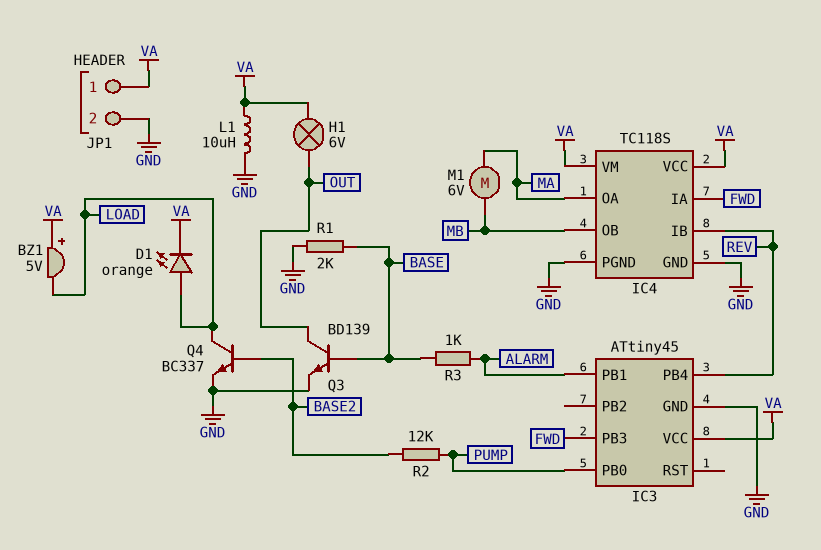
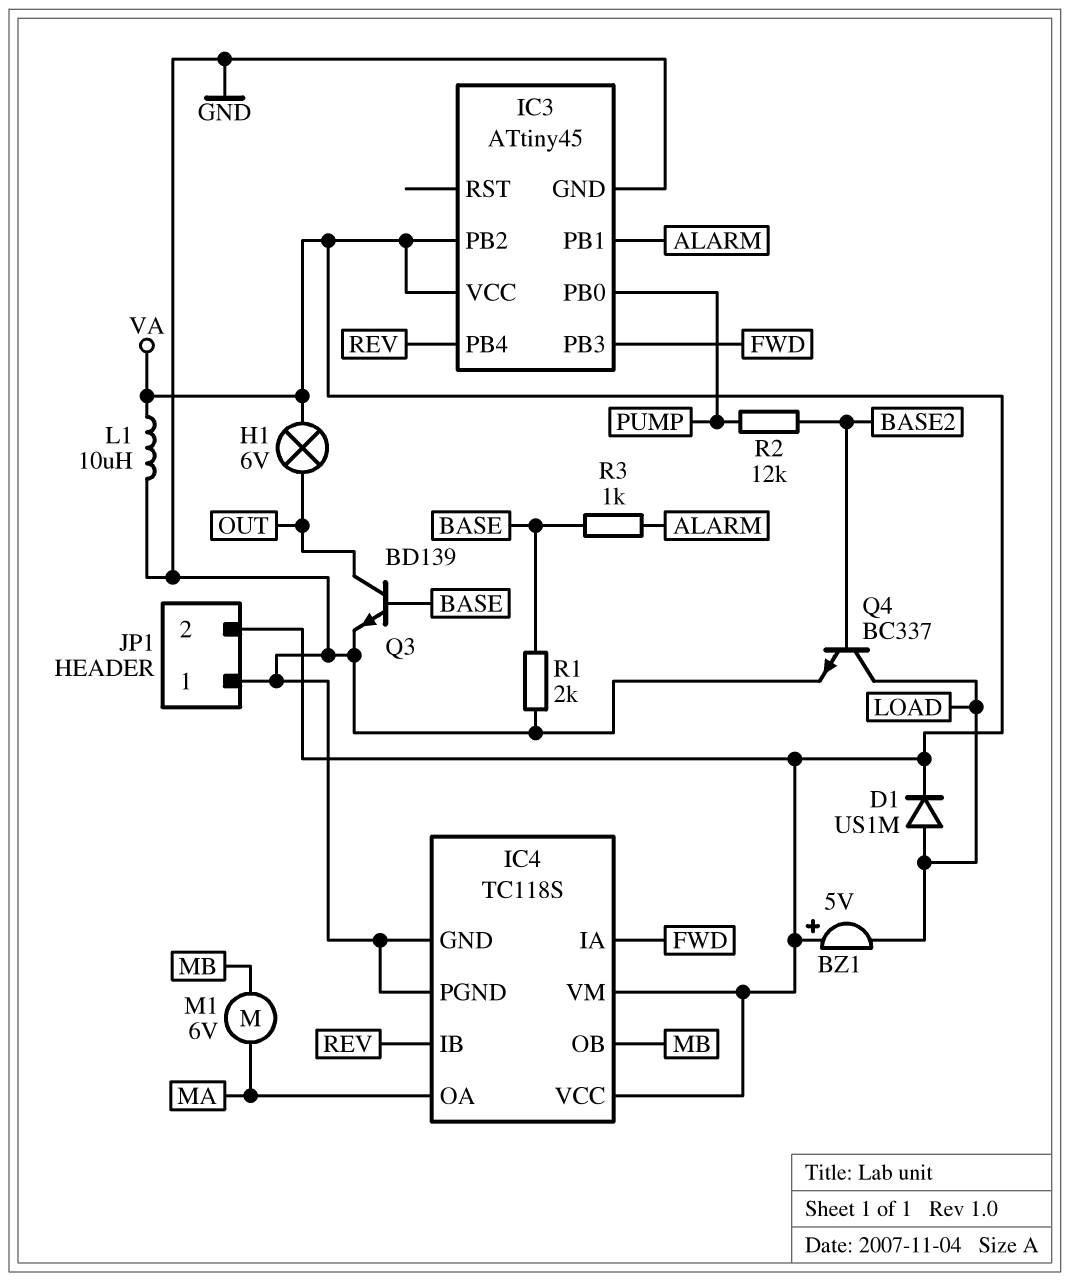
D1: LED orange (A LOAD, K VA) -> diode US1M (A LOAD, K VA)
IC3 pin PB2: none -> VA
JP1 pin 1: VA -> GND
JP1 pin 2: GND -> VA

